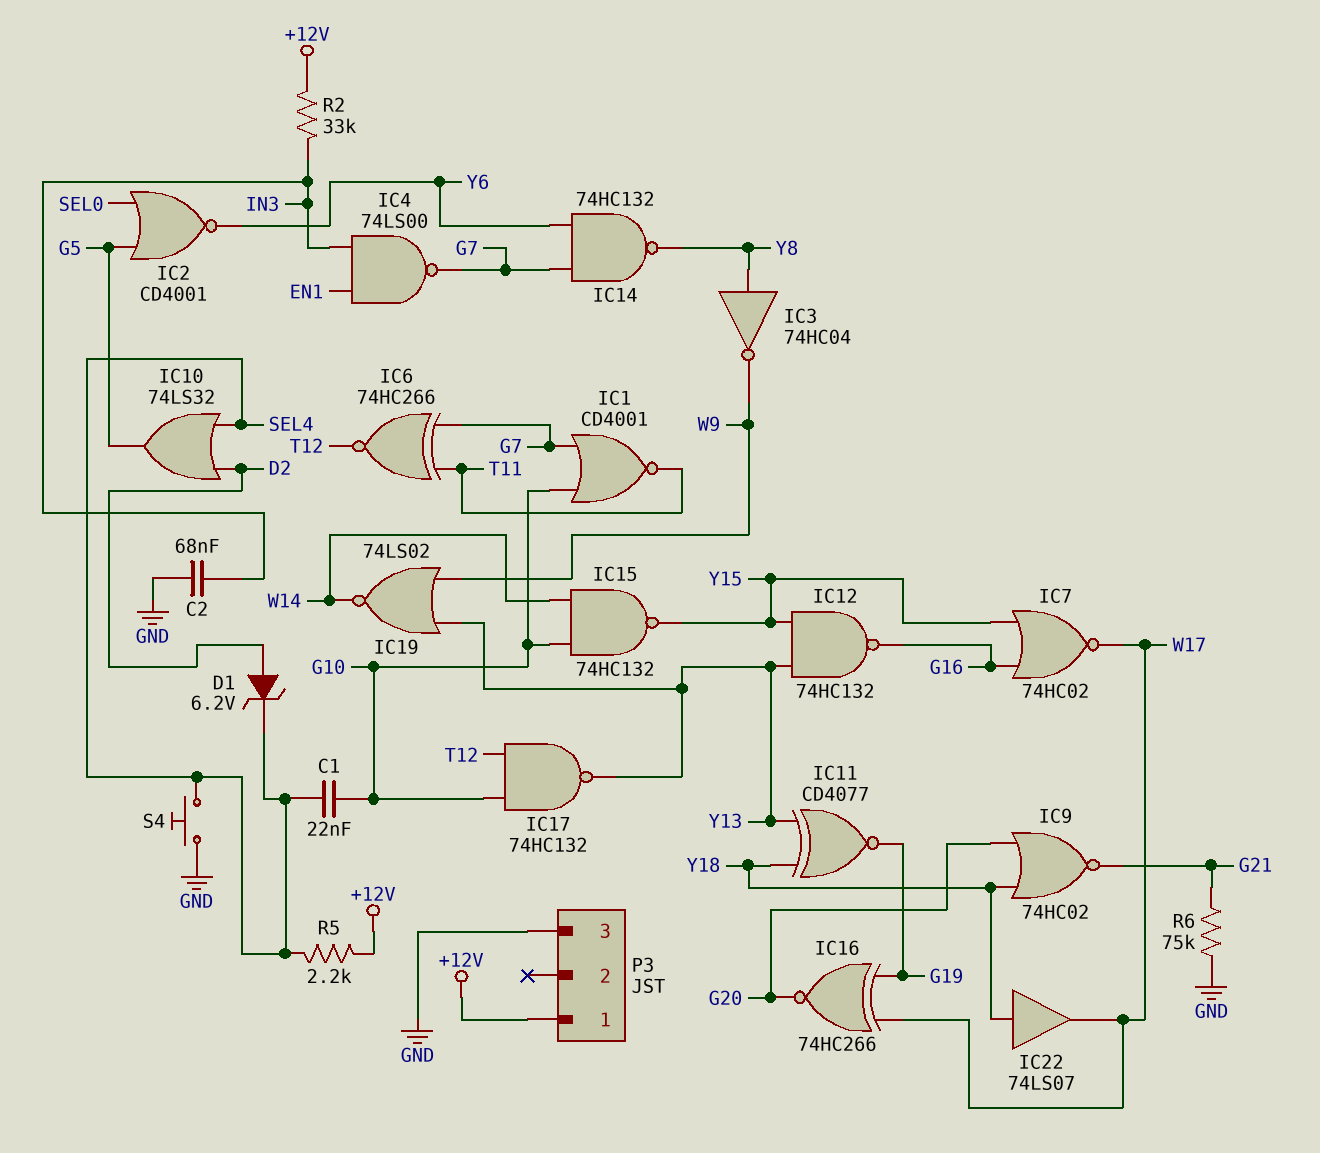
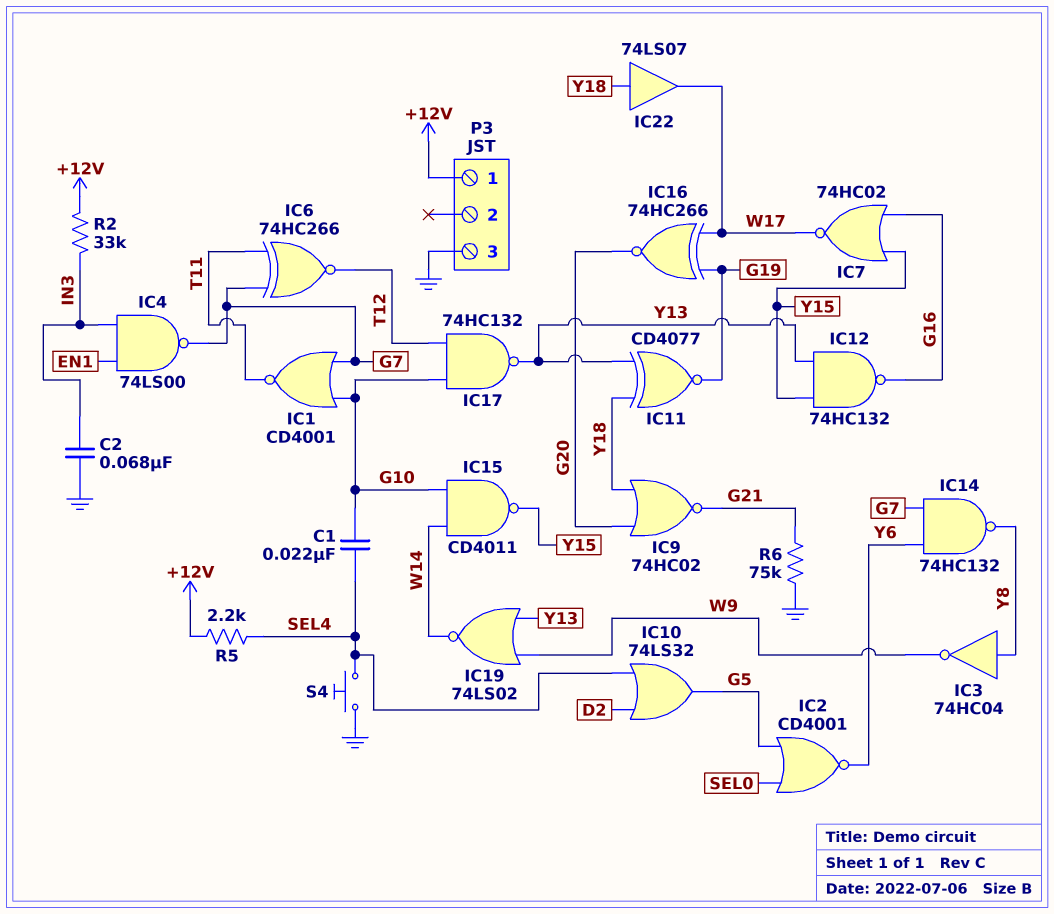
D1: zener 6.2V (A D2, K SEL4) -> none
IC15: NAND 74HC132 (in G10, in W14, out Y15) -> NAND CD4011 (in G10, in W14, out Y15)

